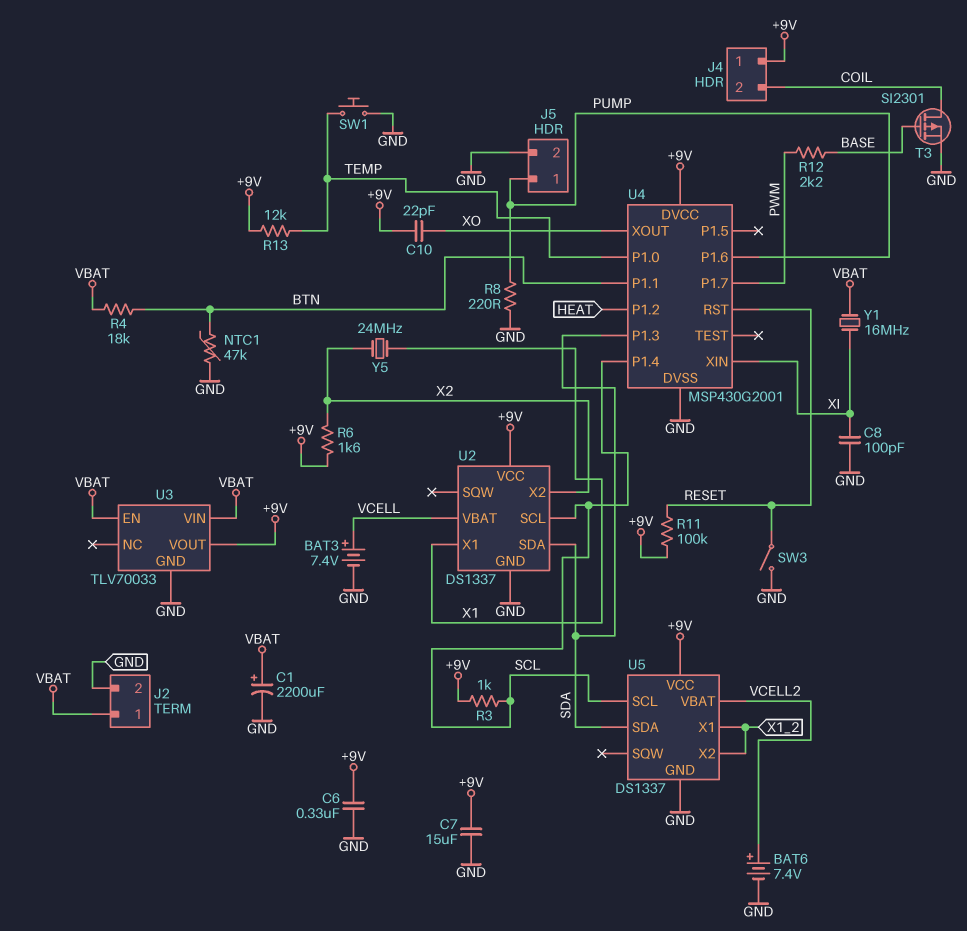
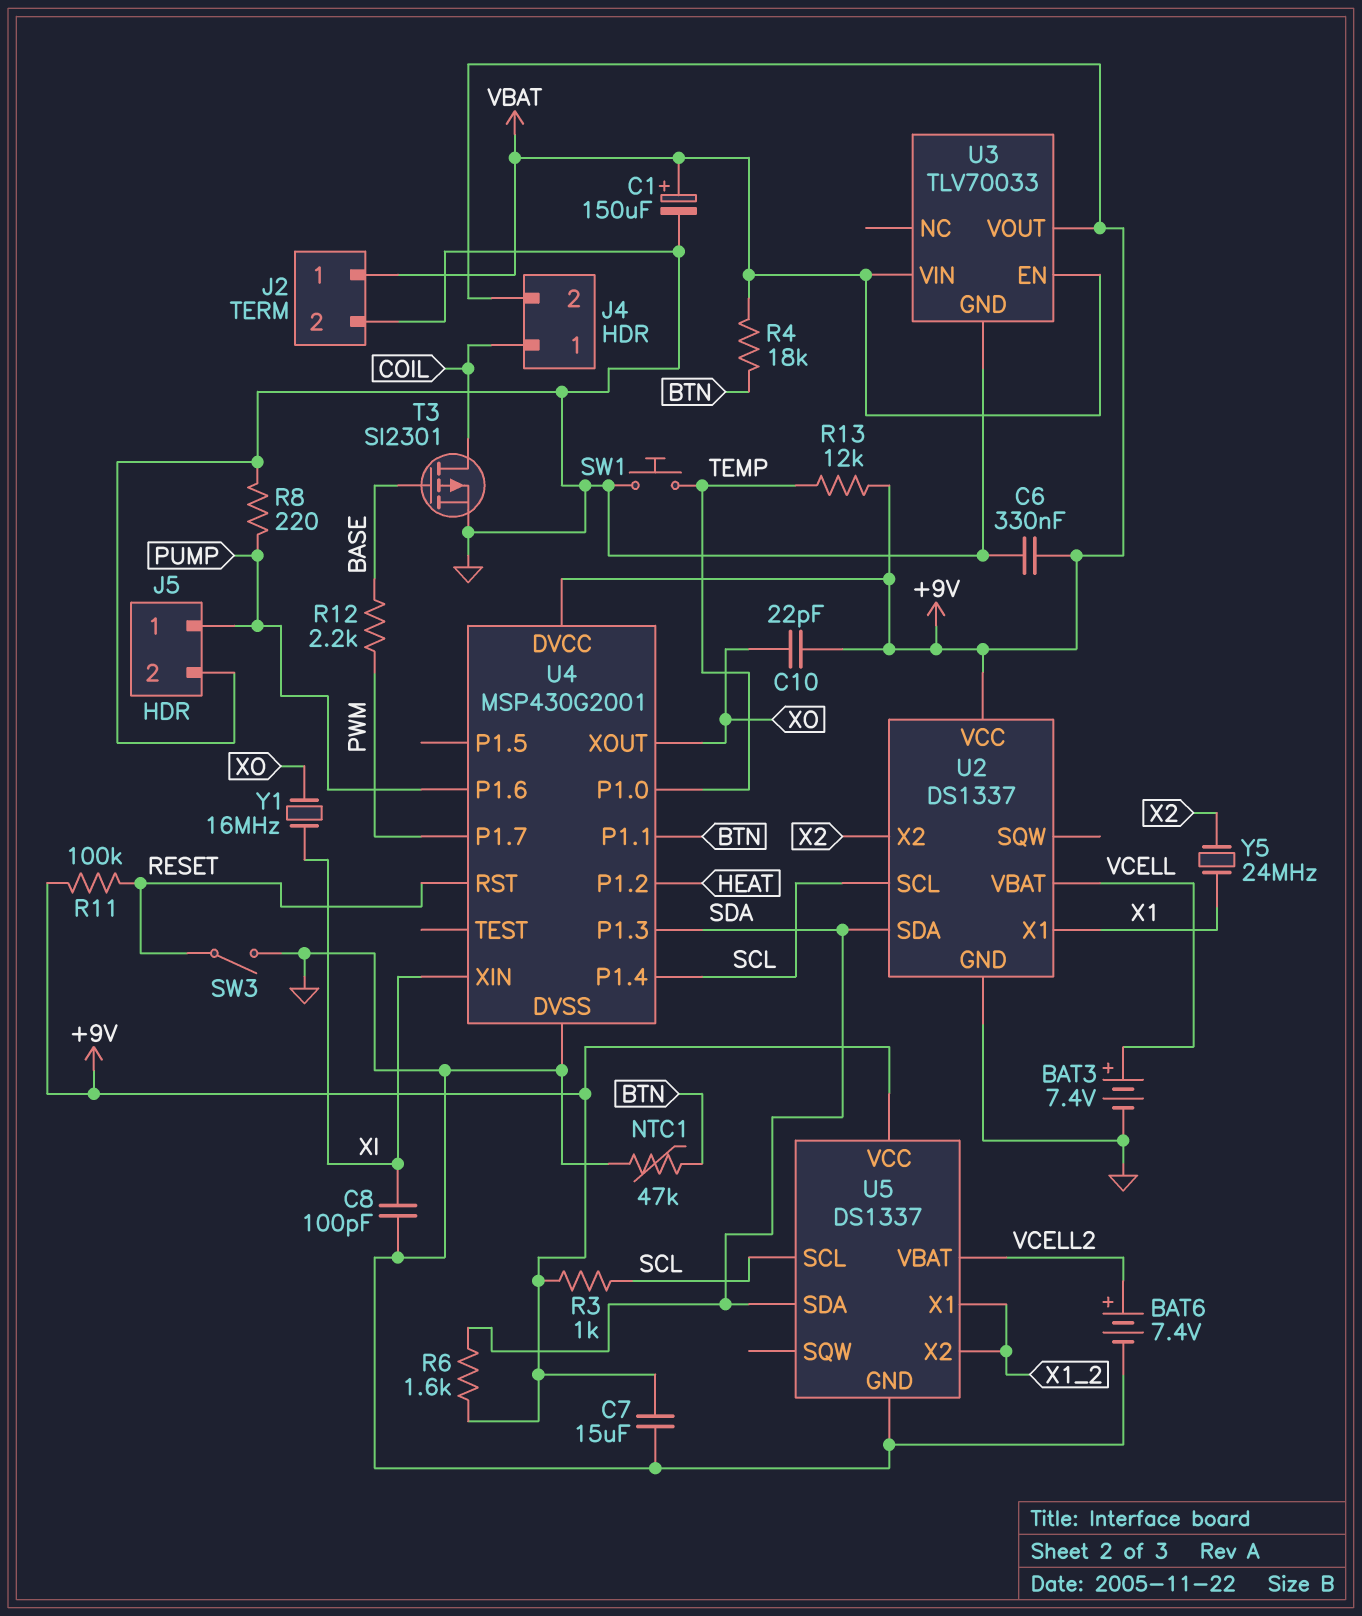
C1: 2200uF (plus VBAT, minus GND) -> 150uF (plus VBAT, minus GND)
J4 pin 1: +9V -> COIL
J4 pin 2: COIL -> +9V
R6: 1.6k (+9V, X2) -> 1.6k (+9V, SDA)
Y1: 16MHz (VBAT, XI) -> 16MHz (XI, XO)

